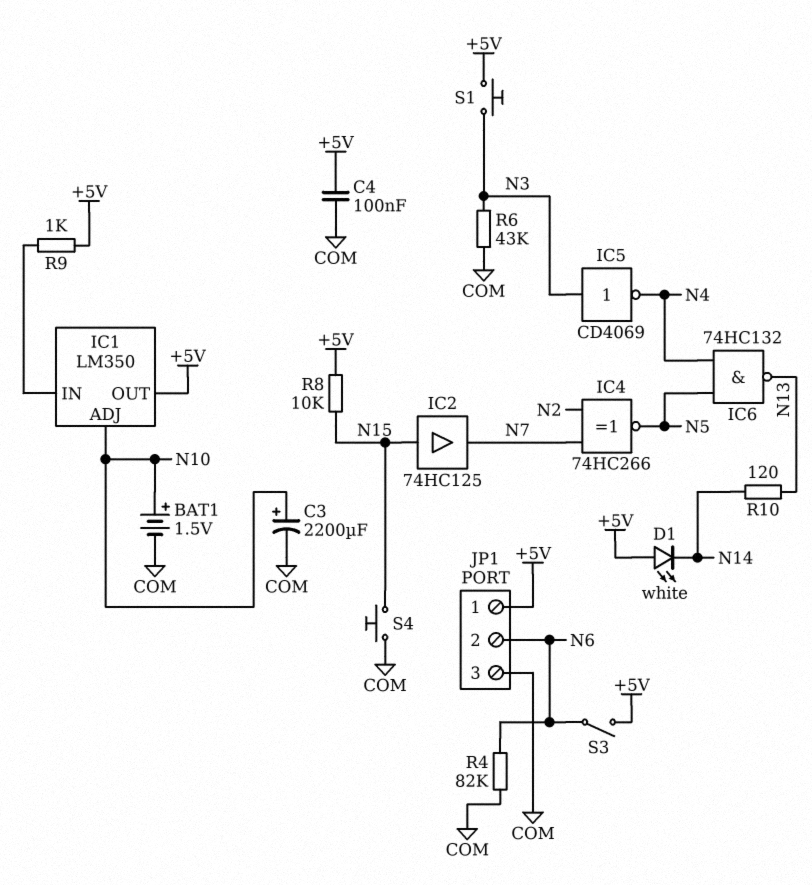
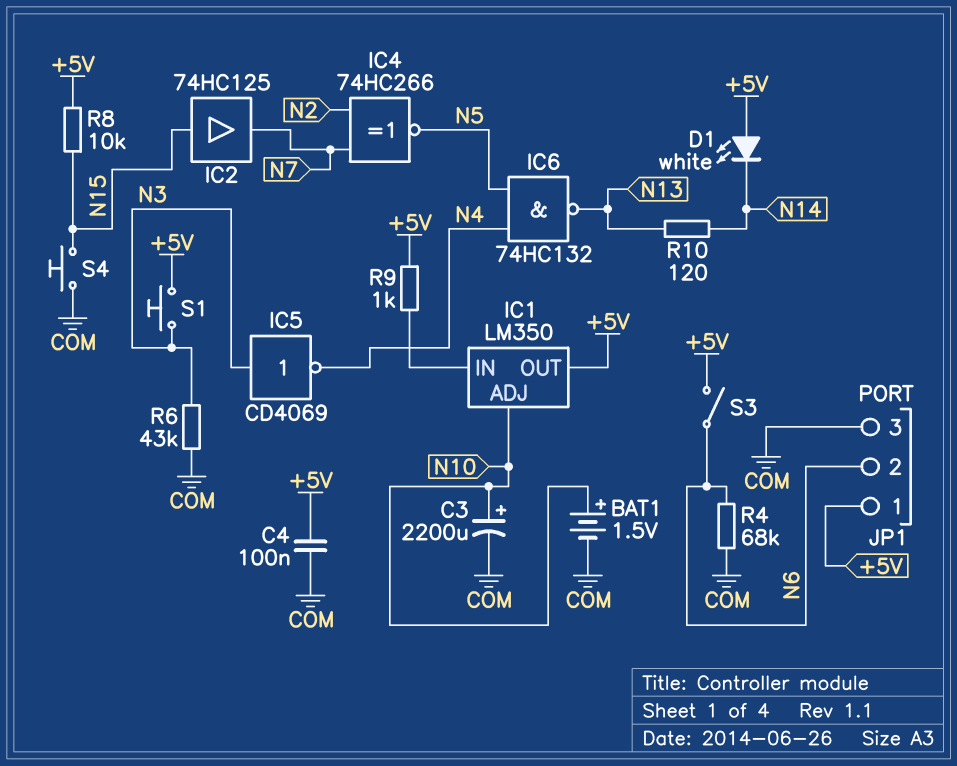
R4: 82k (COM, N6) -> 68k (COM, N6)

